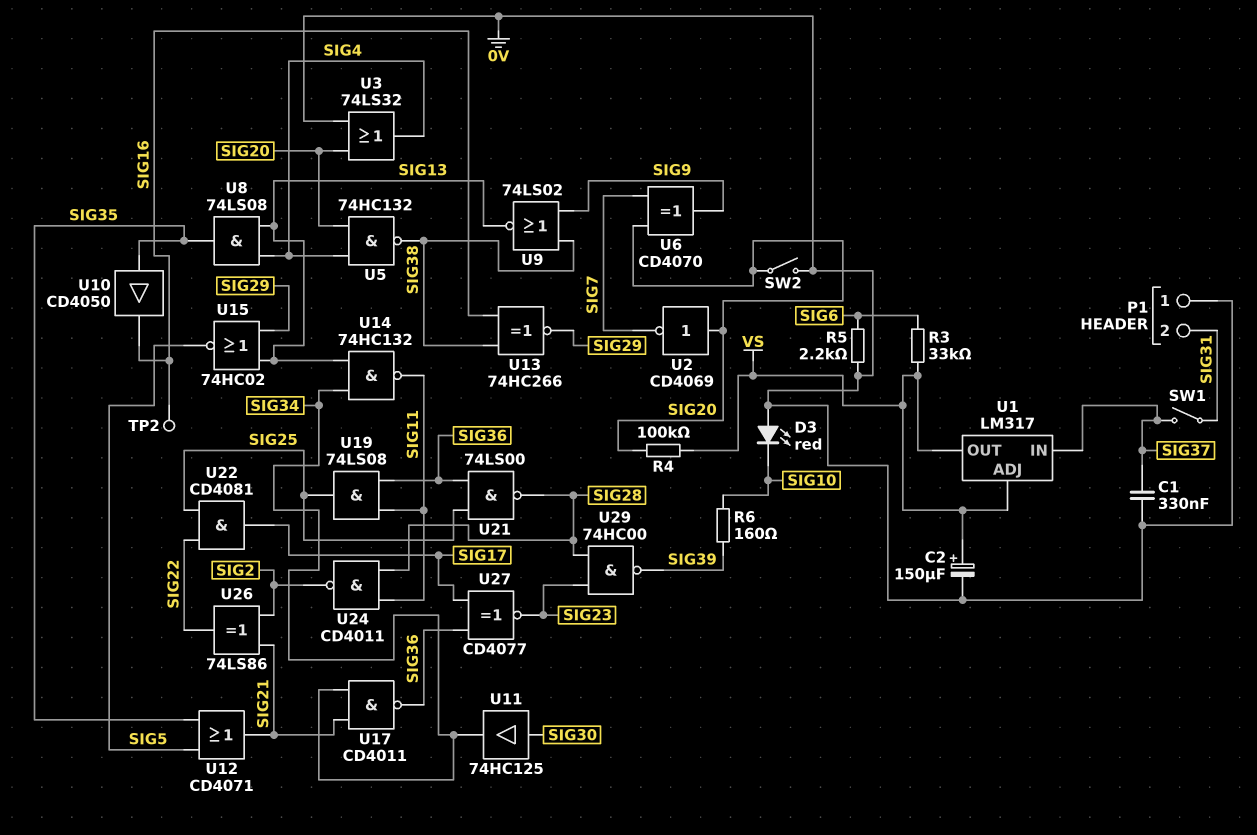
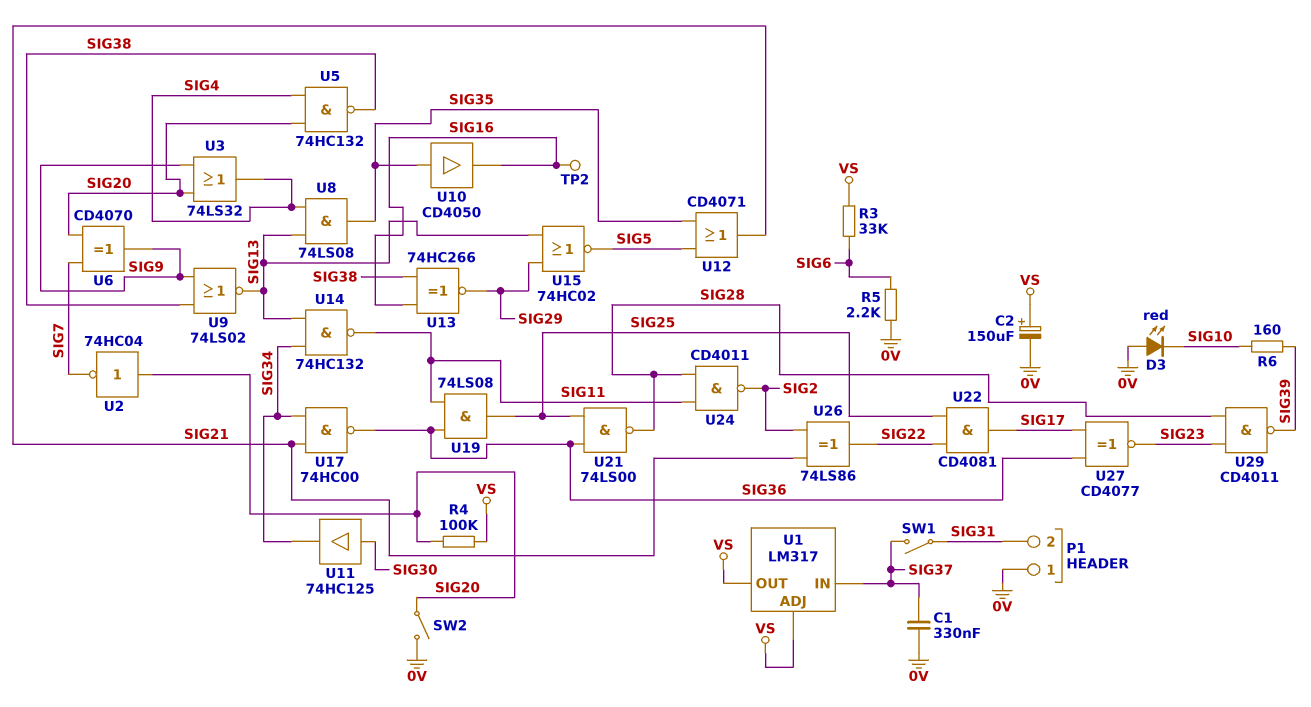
U2: NOT CD4069 (in SIG20, out SIG7) -> NOT 74HC04 (in SIG20, out SIG7)
U3: OR 74LS32 (in 0V, in SIG20, out SIG4) -> OR 74LS32 (in SIG9, in SIG20, out SIG4)
U17: NAND CD4011 (in SIG21, in SIG34, out SIG36) -> NAND 74HC00 (in SIG21, in SIG34, out SIG36)
U29: NAND 74HC00 (in SIG23, in SIG28, out SIG39) -> NAND CD4011 (in SIG23, in SIG28, out SIG39)

